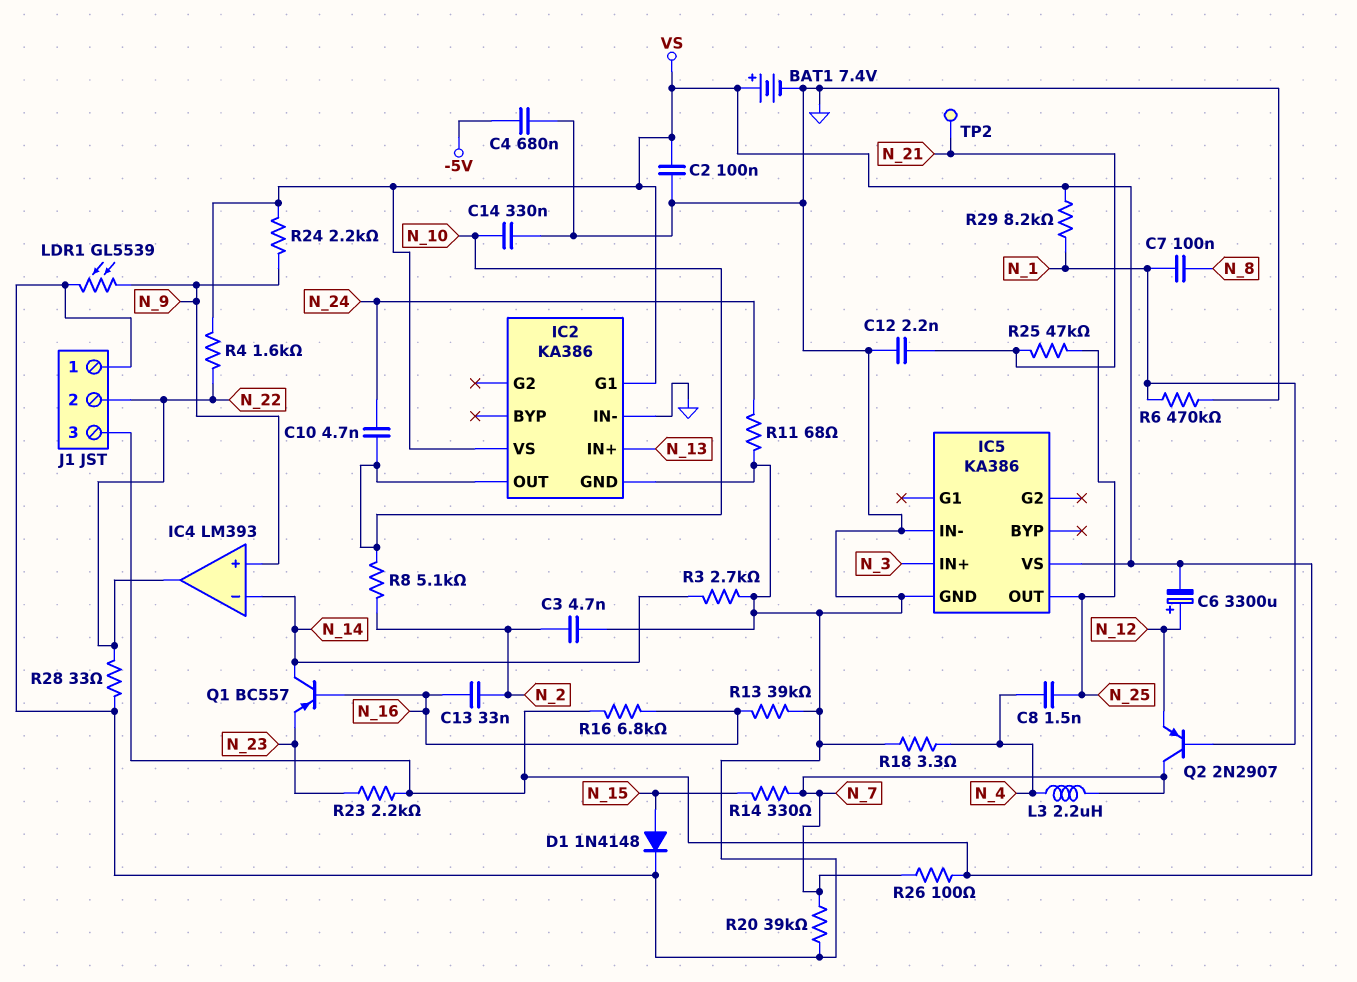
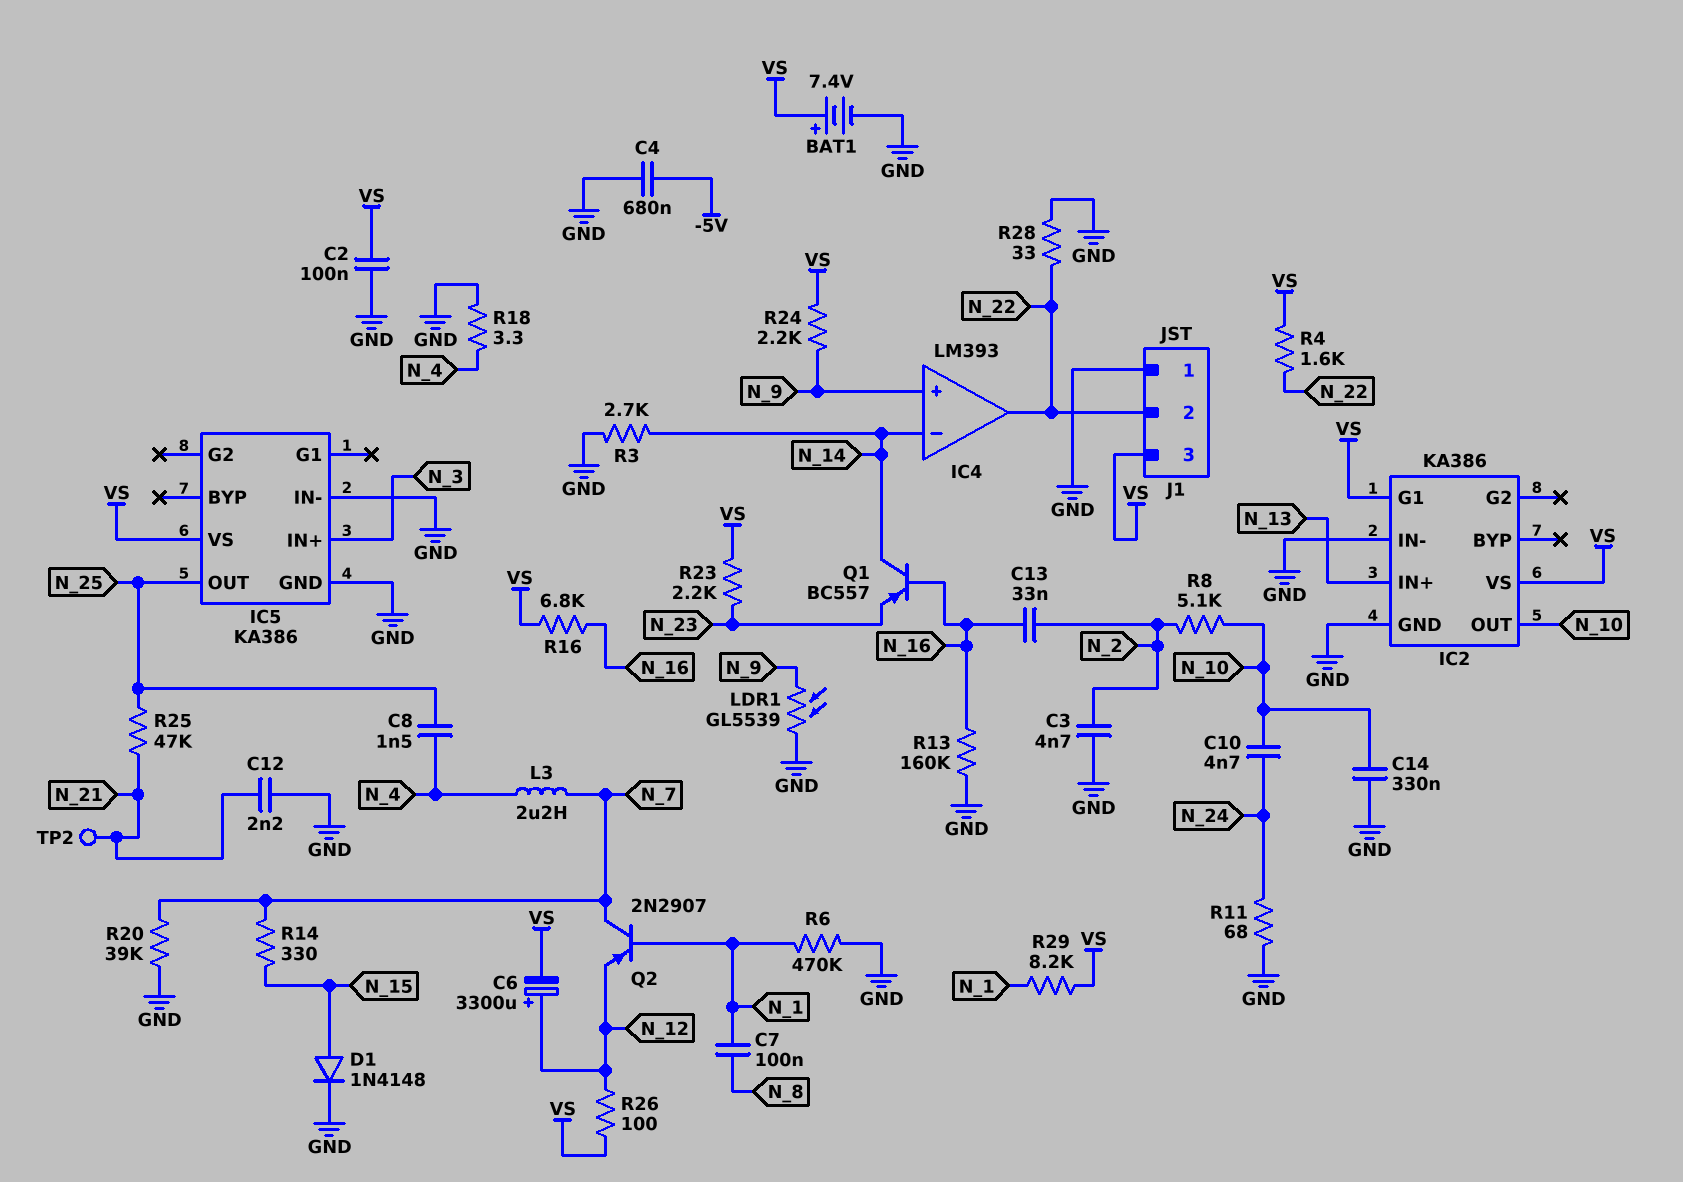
R13: 39k (GND, N_16) -> 160k (GND, N_16)
R26: 100 (N_7, VS) -> 100 (N_12, VS)

